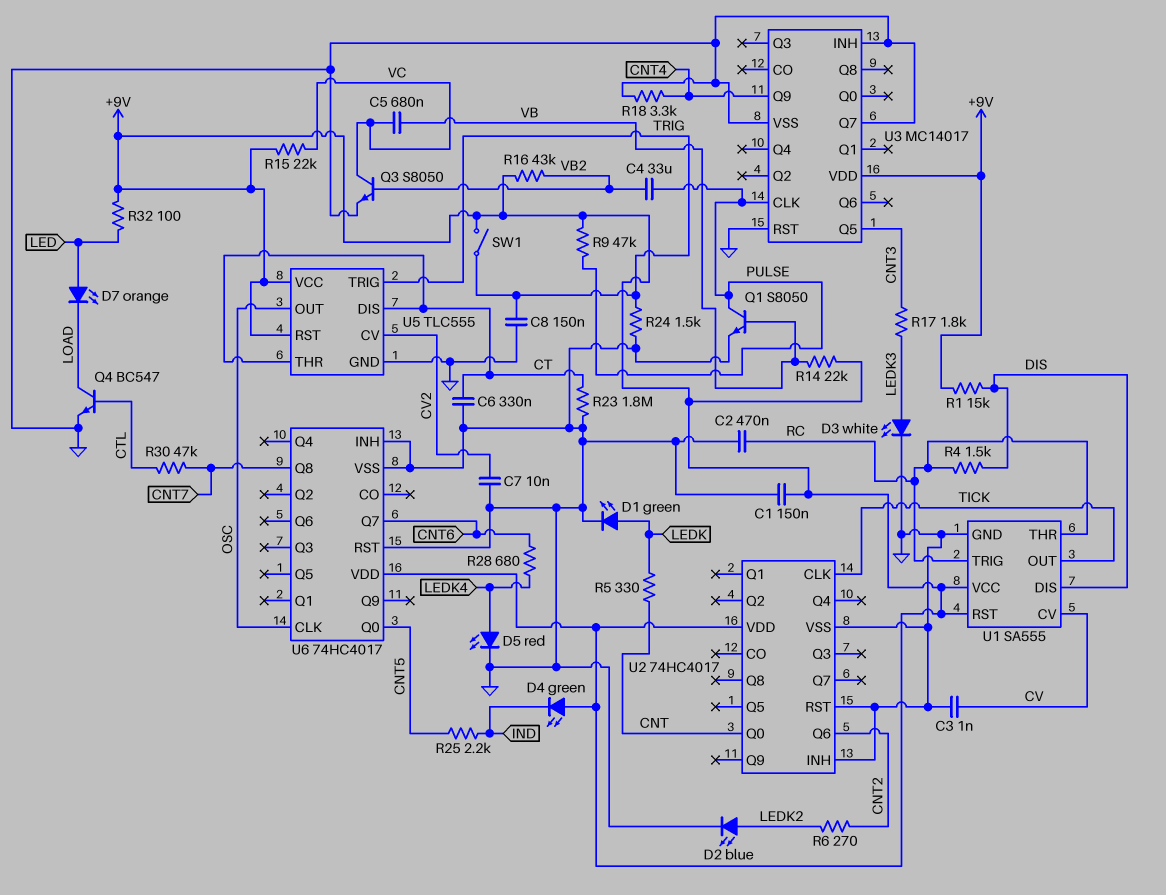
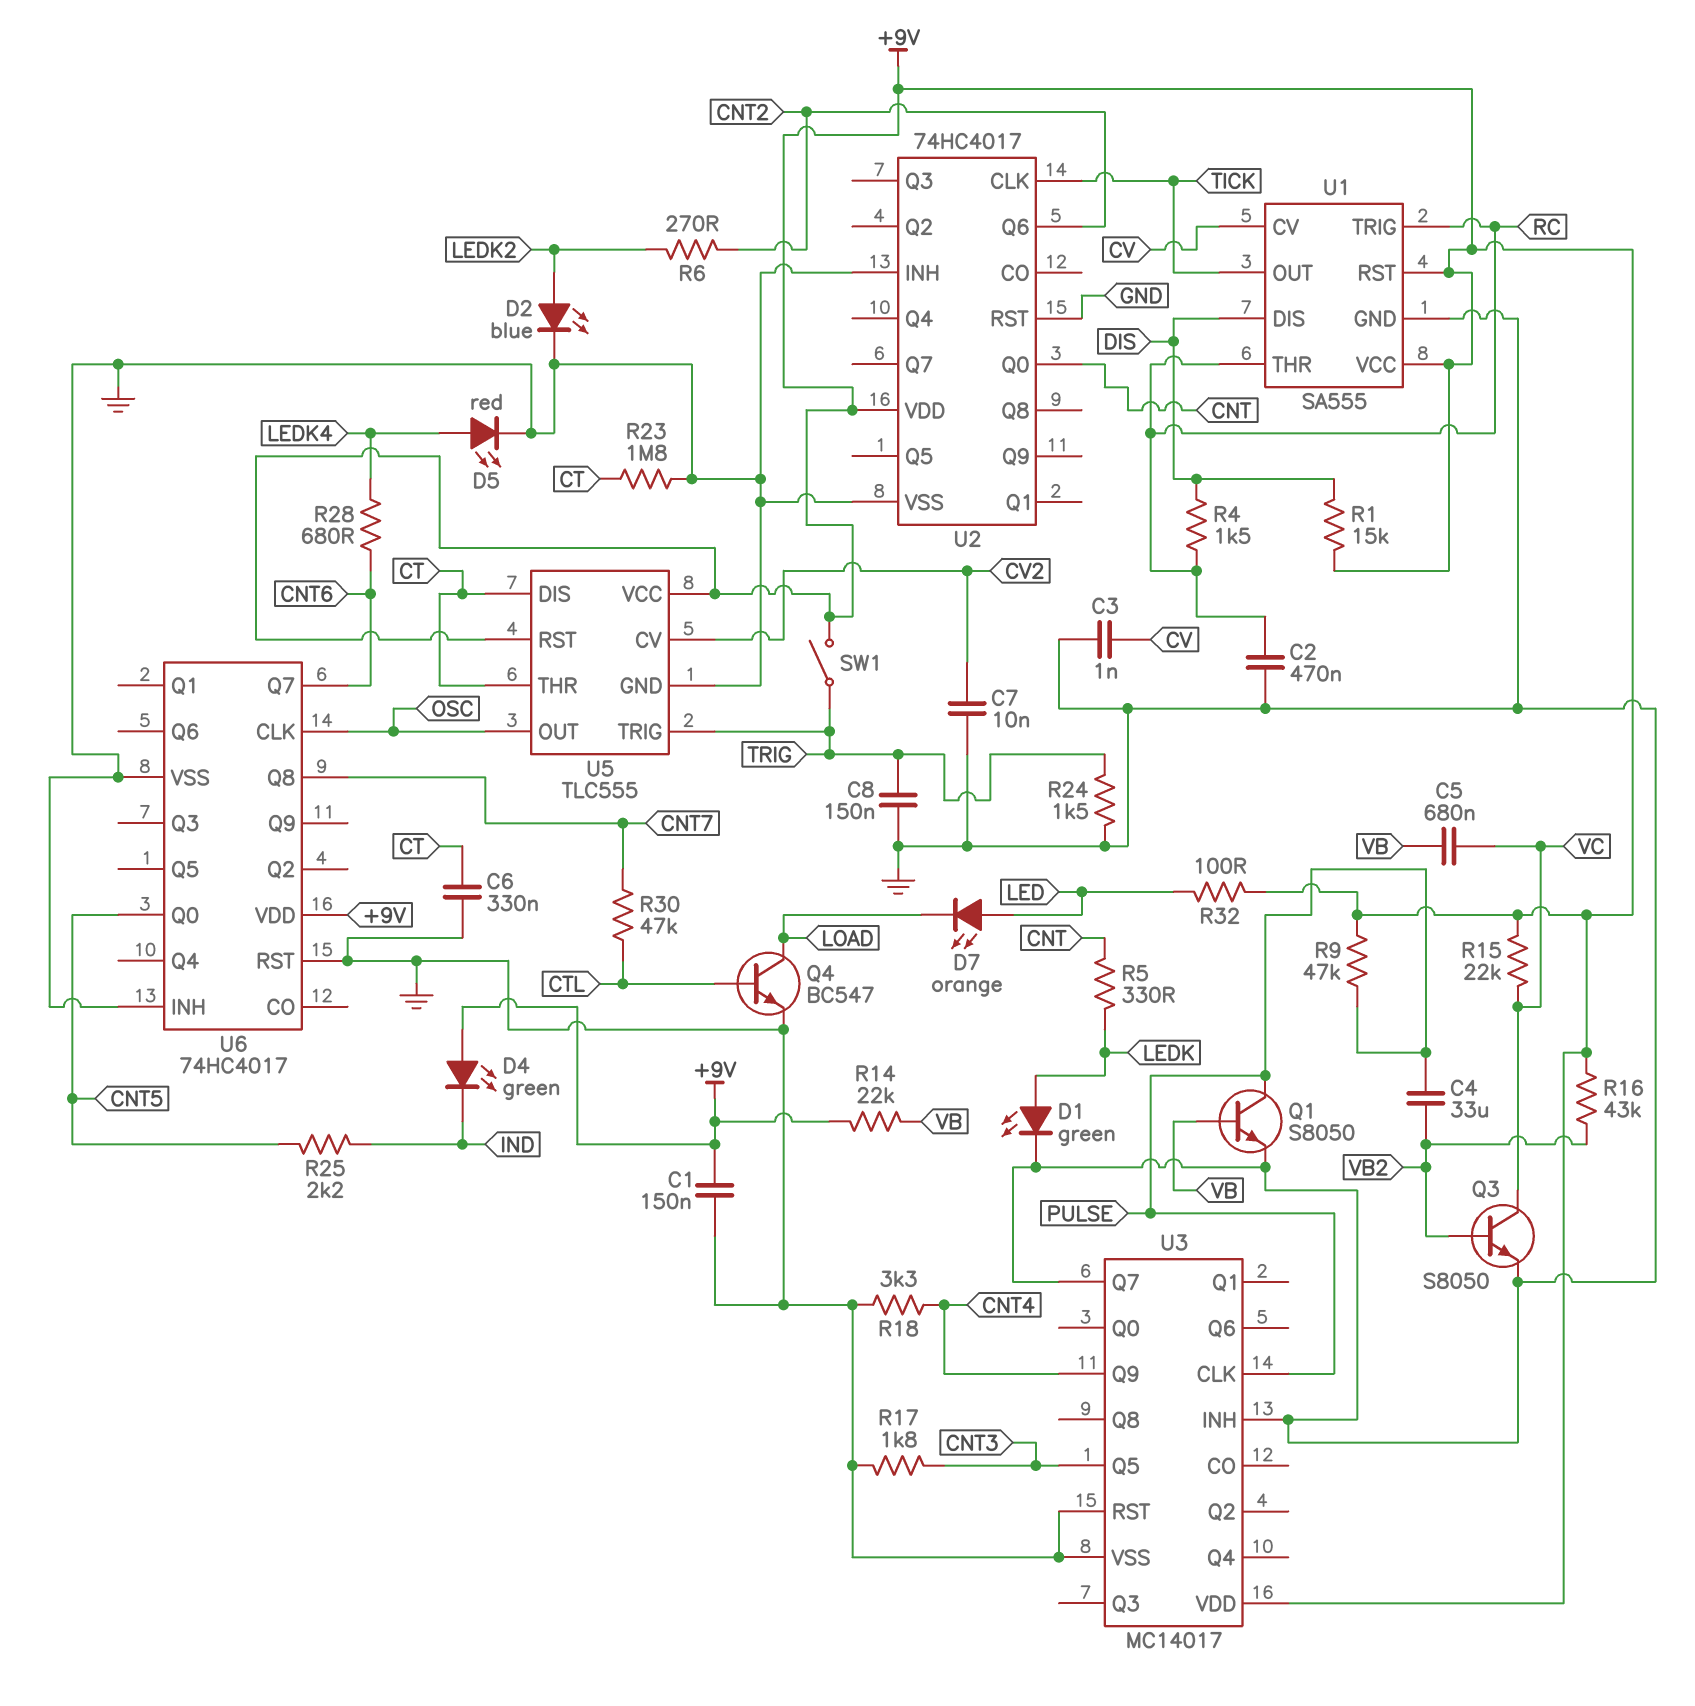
D3: LED white (A LEDK3, K GND) -> none
R17: 1.8k (CNT3, LEDK3) -> 1.8k (CNT3, GND)

